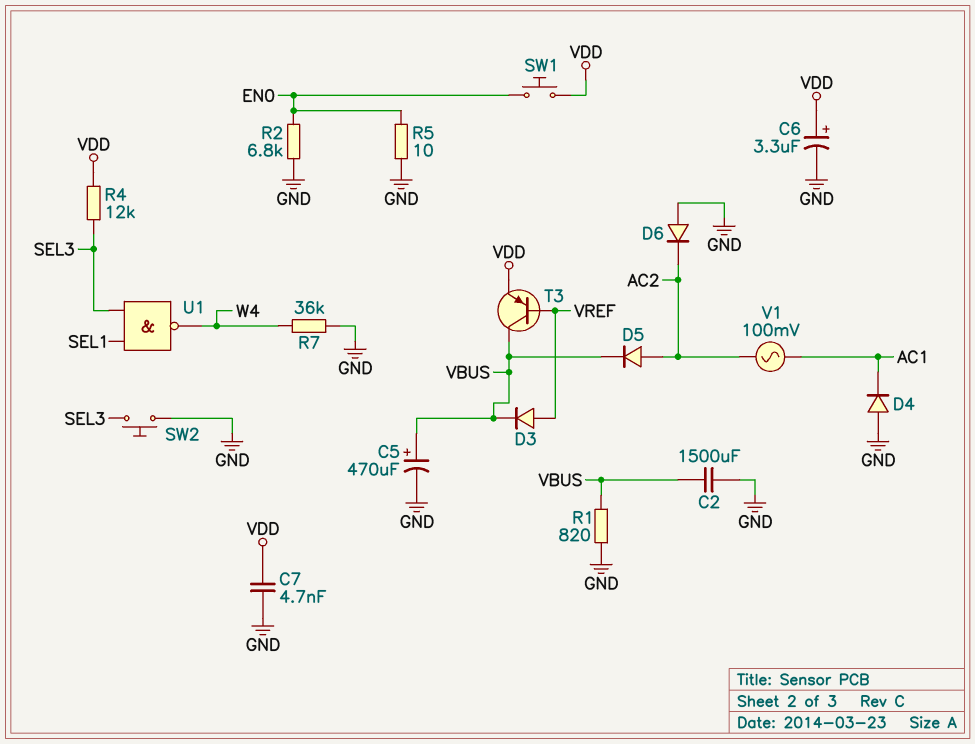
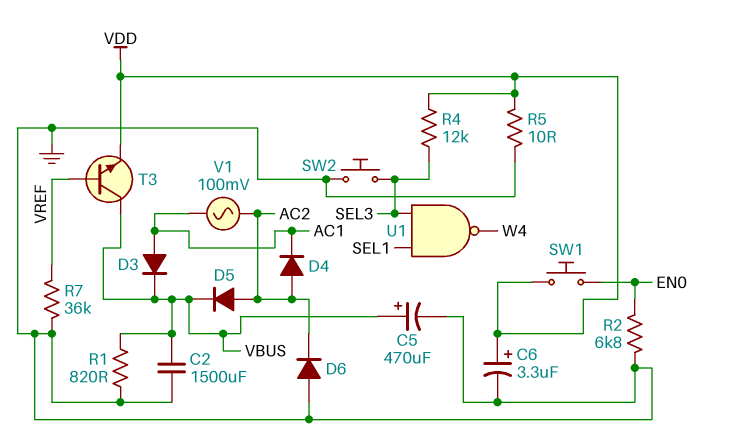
C7: 4.7nF (GND, VDD) -> none
D3: diode (A VREF, K VBUS) -> diode (A AC1, K VBUS)
D4: diode (A GND, K AC1) -> diode (A AC2, K AC1)
R5: 10 (EN0, GND) -> 10 (GND, VDD)
R7: 36k (GND, W4) -> 36k (GND, VREF)
T3: PNP (B VREF, C VBUS, E VDD) -> NPN (B VREF, C VBUS, E VDD)

